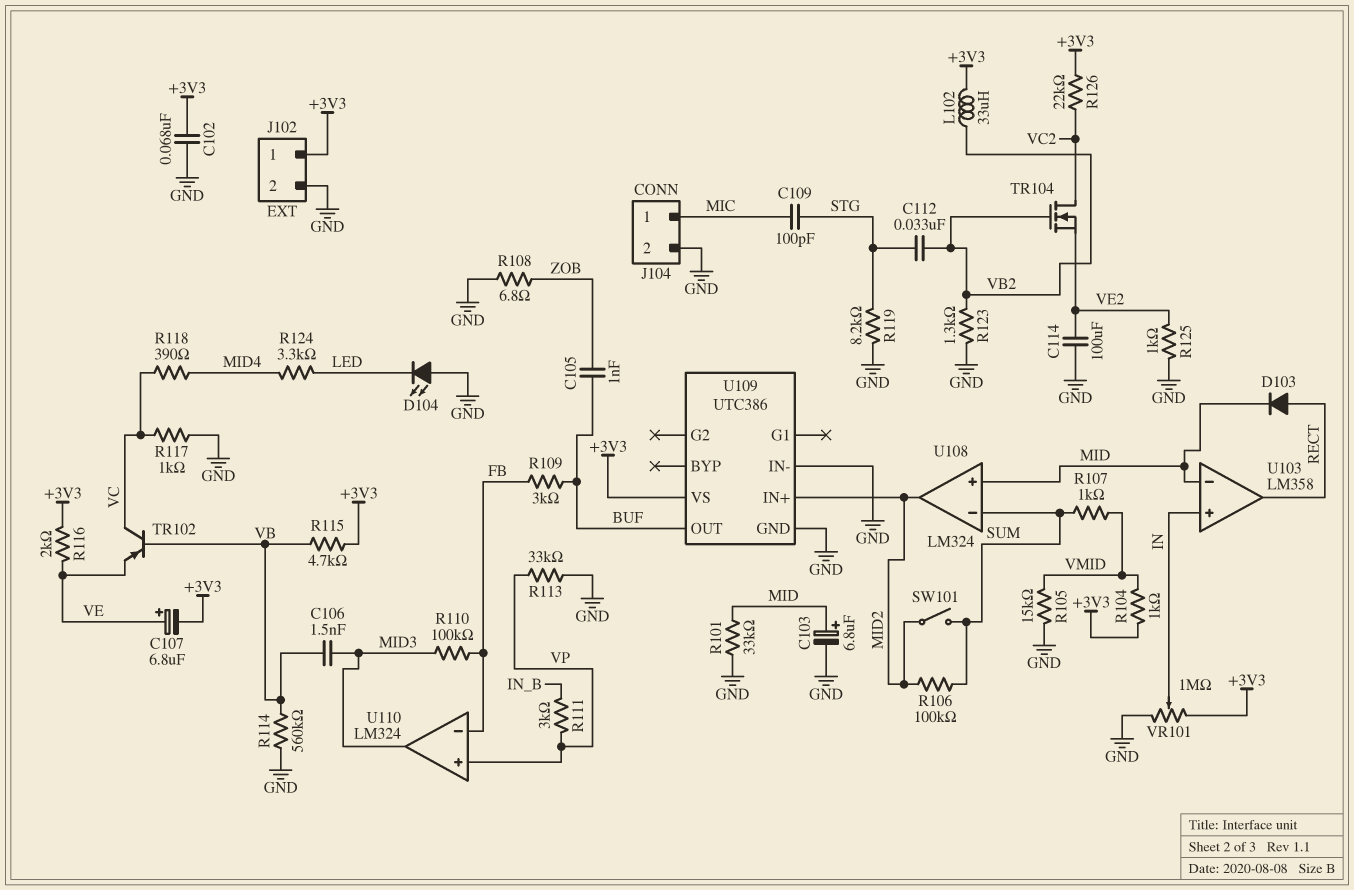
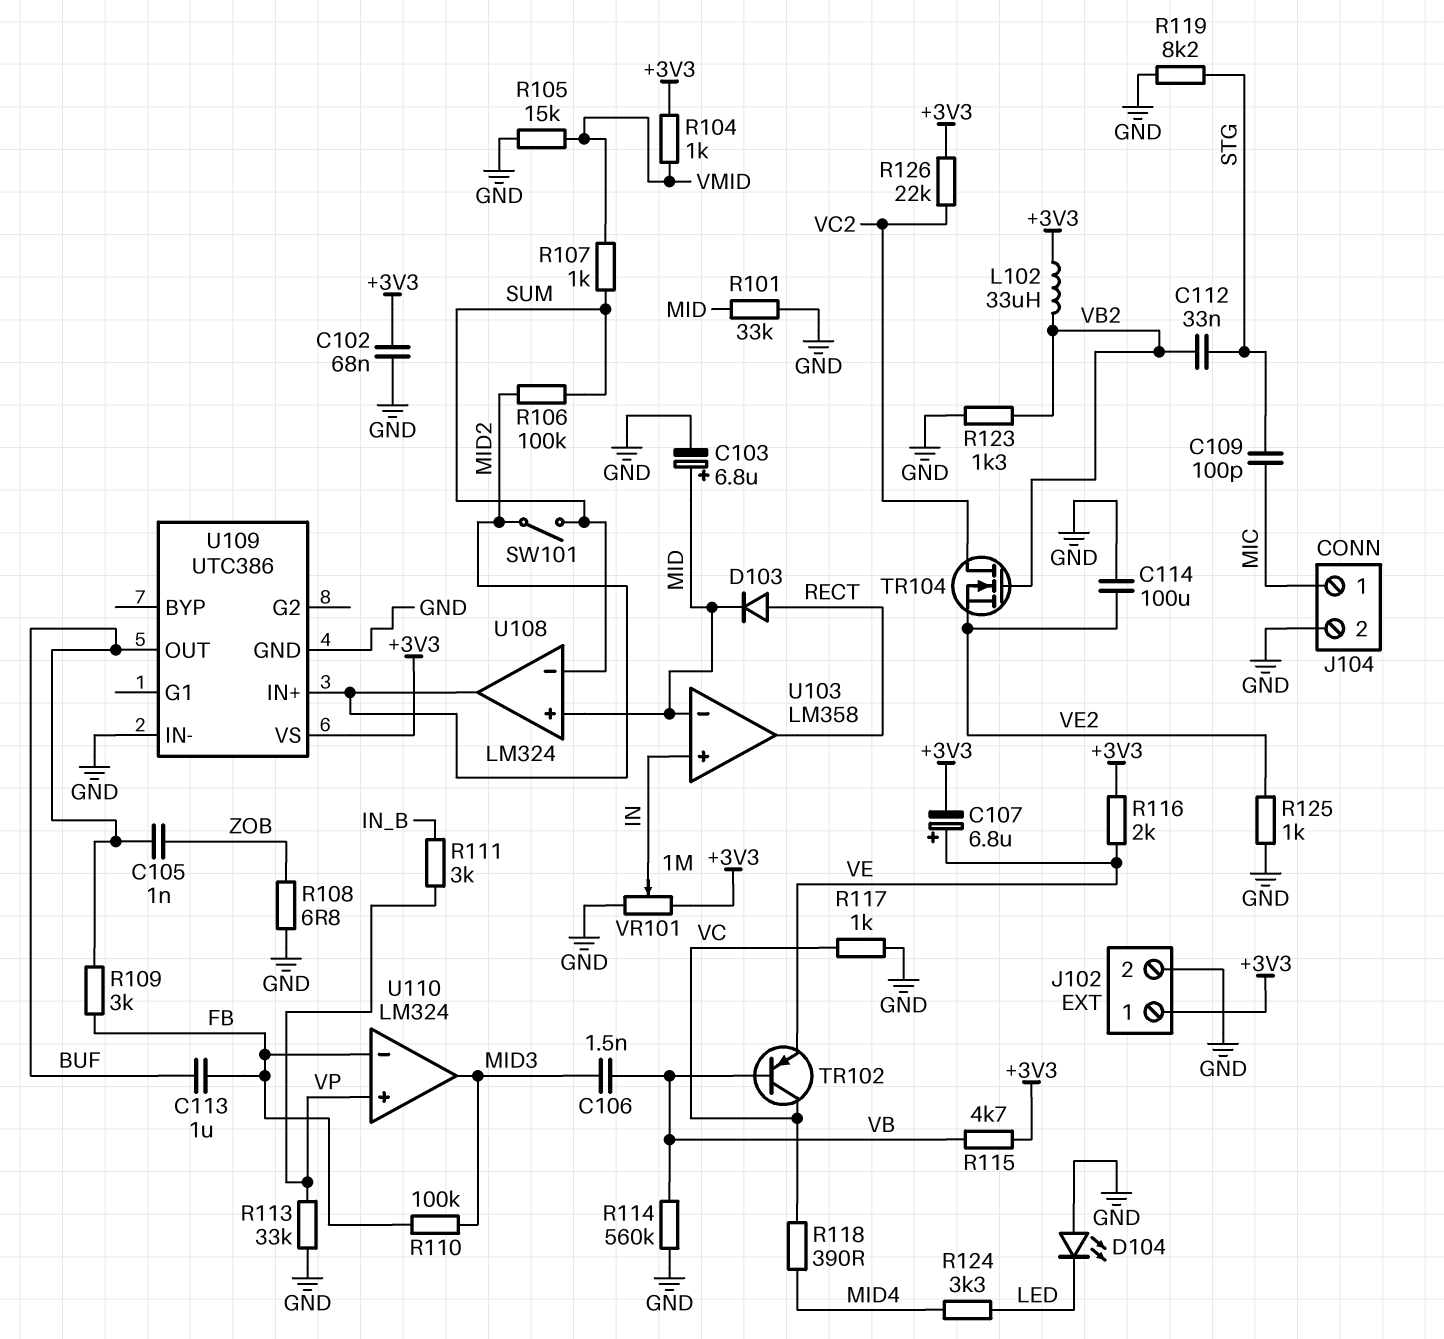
C113: none -> 1uF (BUF, FB)

